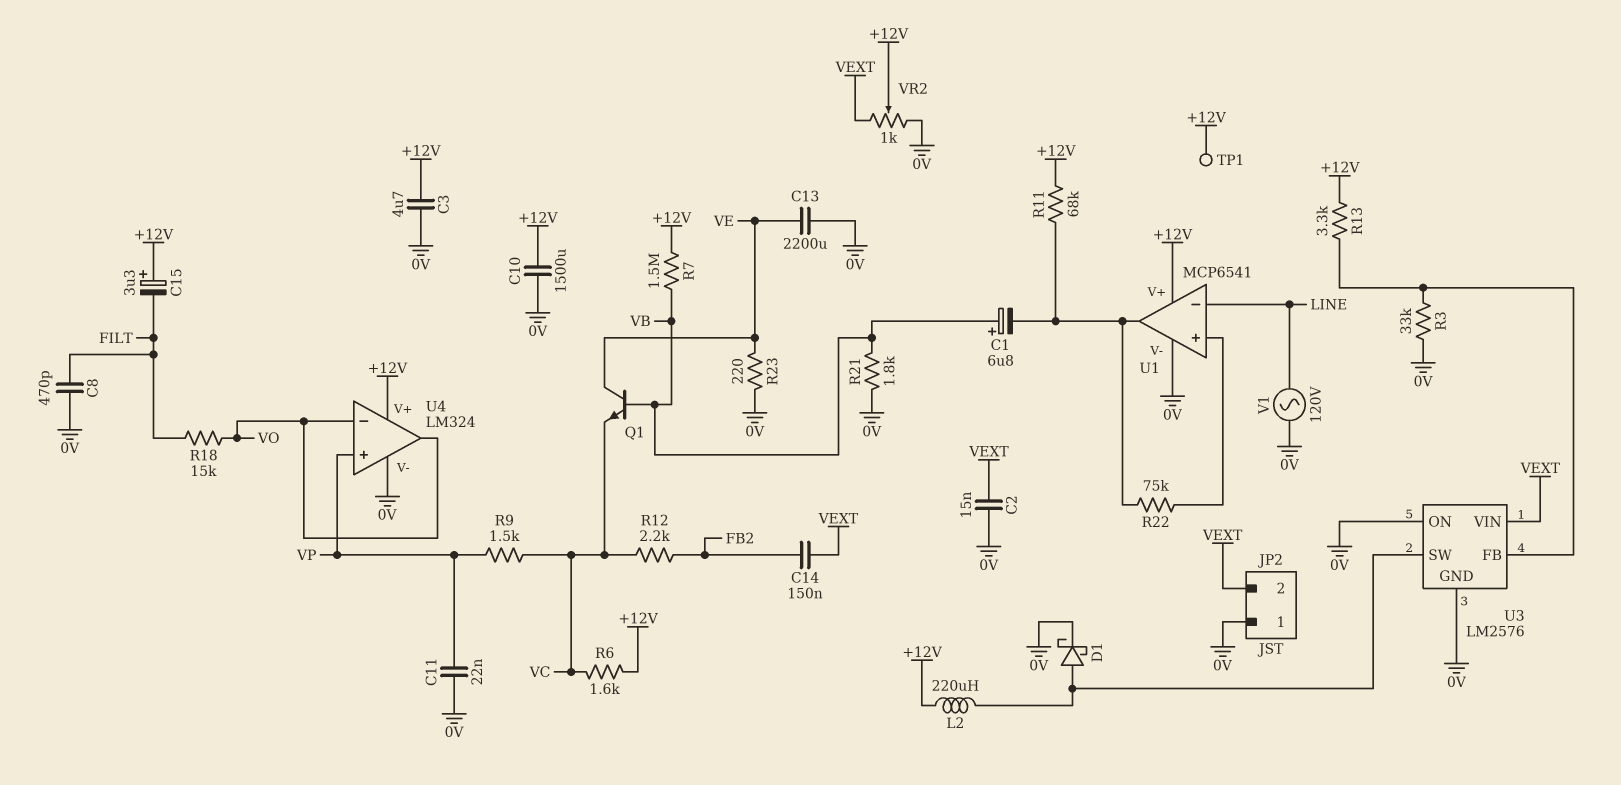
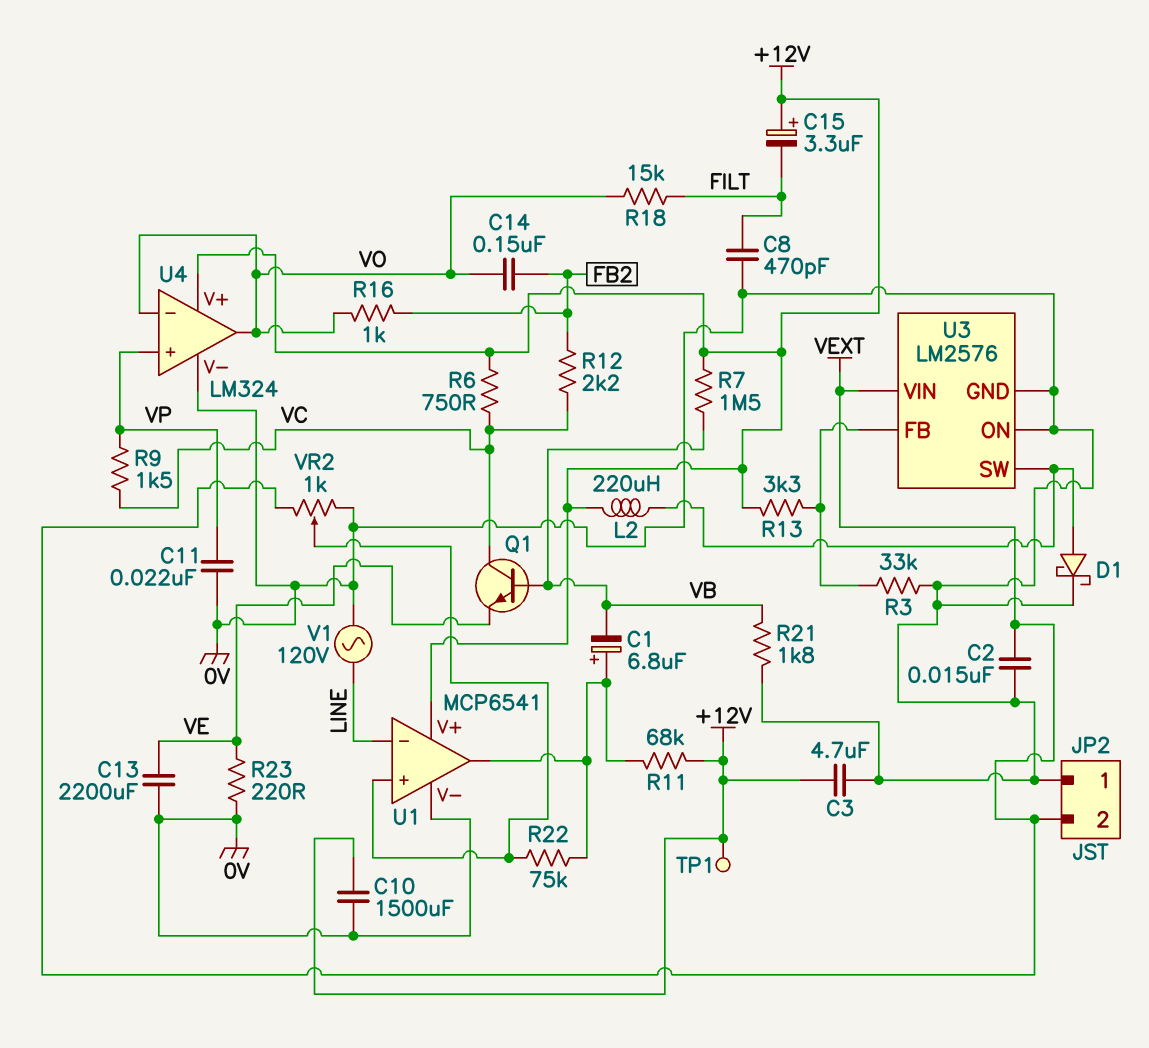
C1: 6.8uF (plus VB, minus U1/out) -> 6.8uF (plus U1/out, minus VB)
C14: 150nF (FB2, VEXT) -> 150nF (FB2, VO)
Q1: NPN (B VB, C VE, E VC) -> NPN (B VB, C VC, E VE)
R6: 1.6k (+12V, VC) -> 750 (+12V, VC)
R16: none -> 1k (FB2, VO)
VR2: 1k (0V, VEXT, wiper +12V) -> 1k (0V, VEXT, wiper U1/in+)

